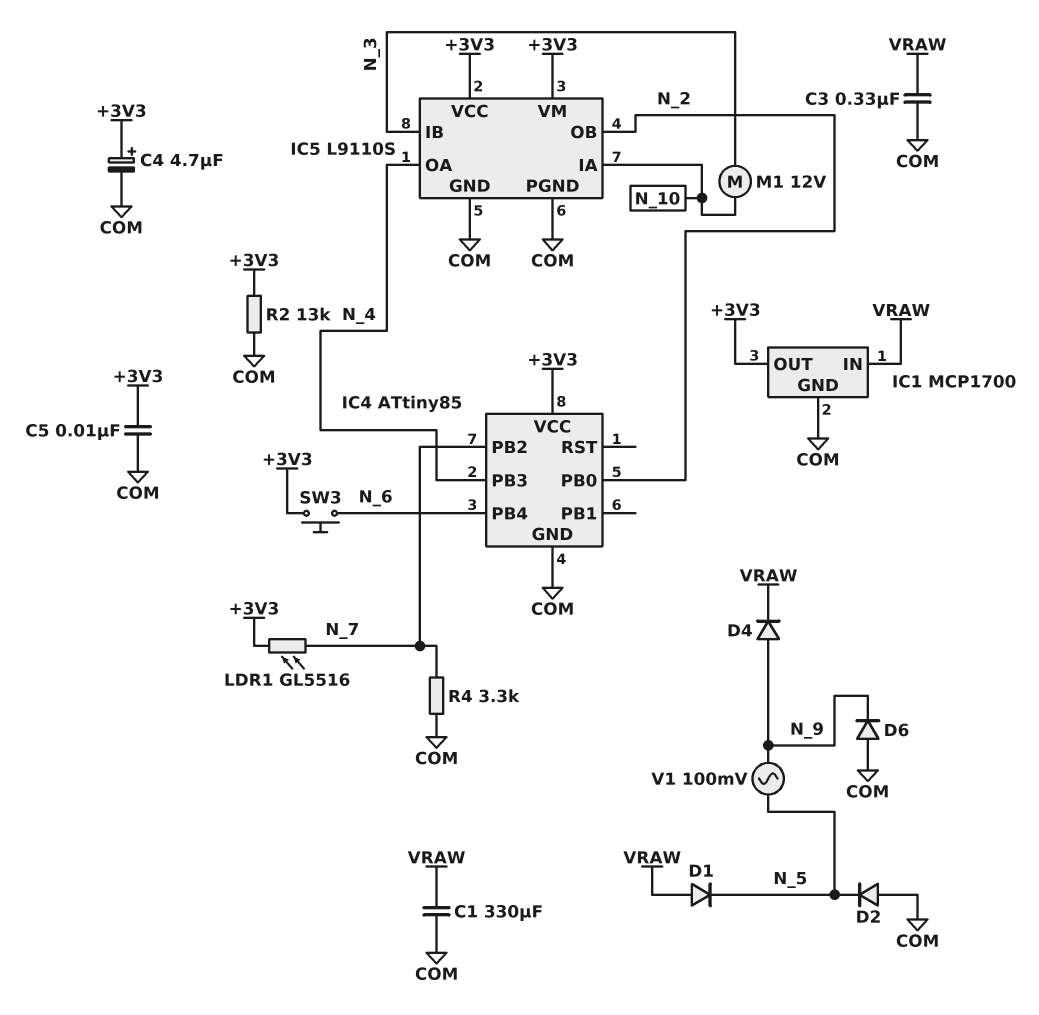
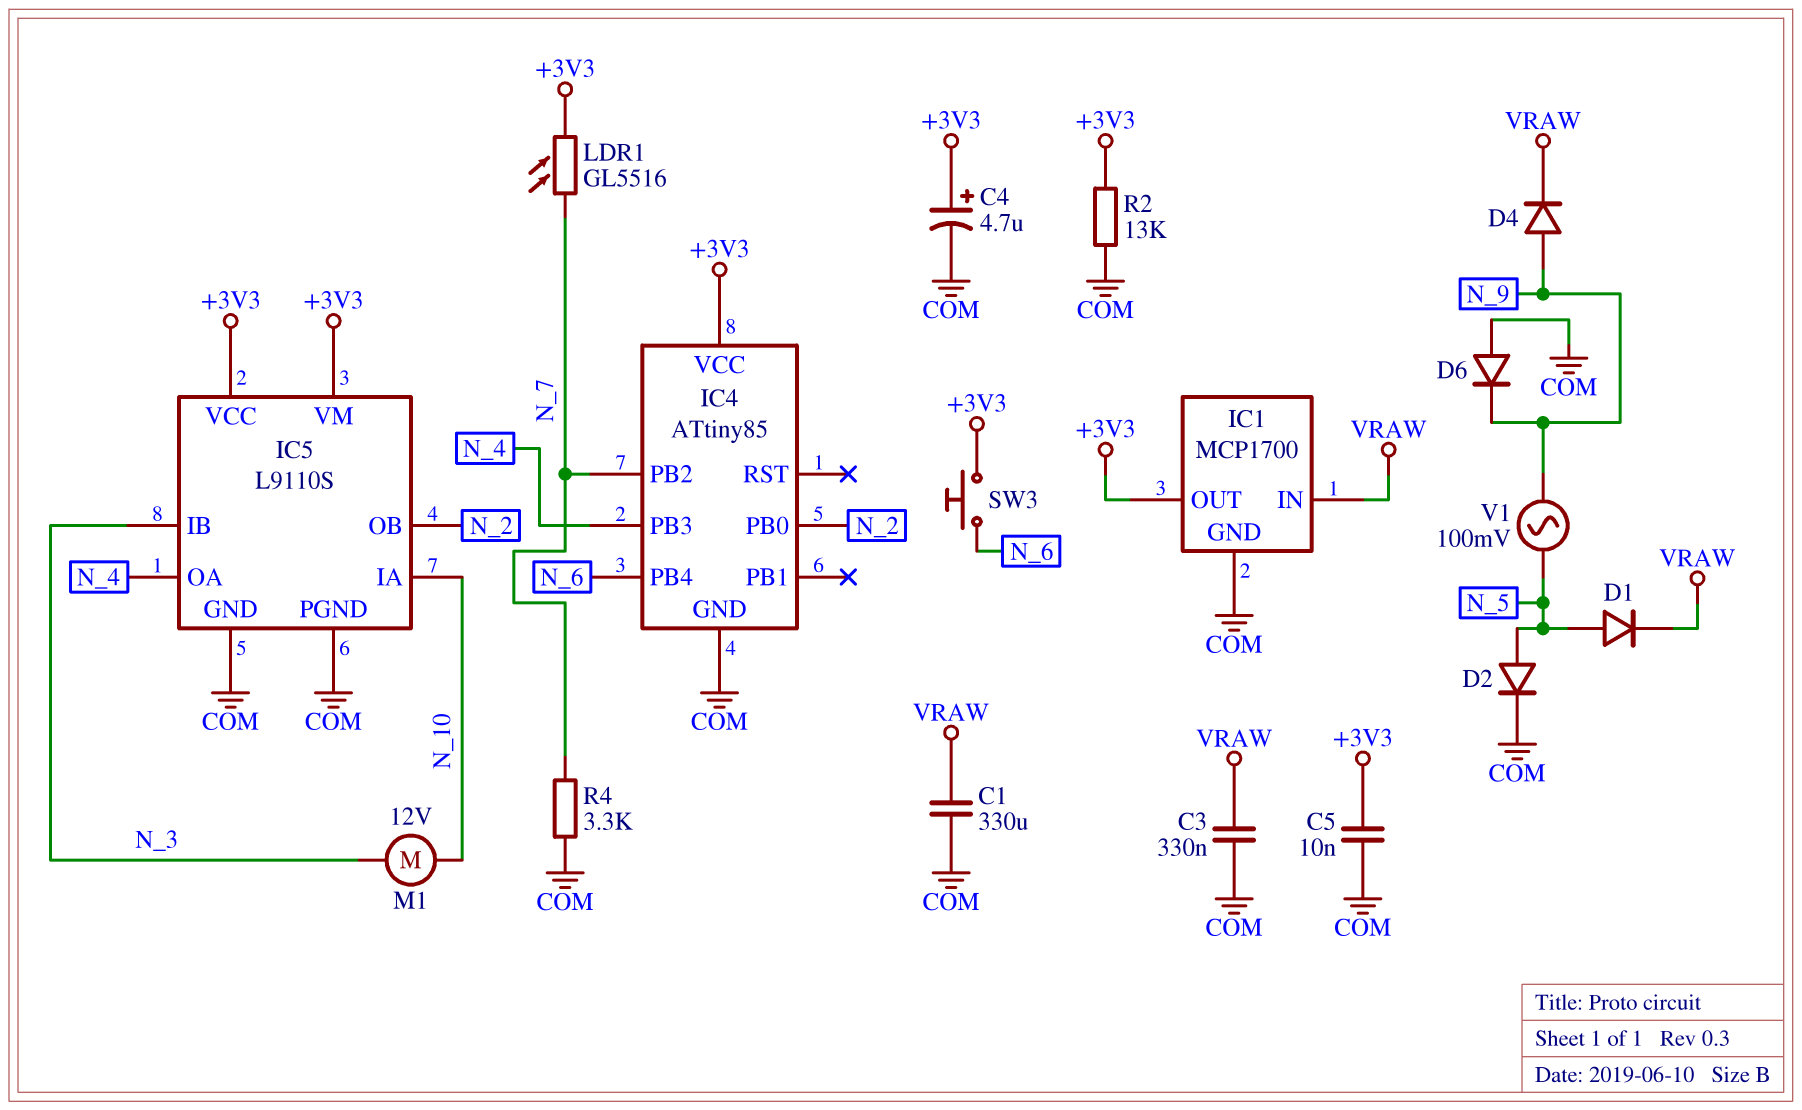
D1: diode (A VRAW, K N_5) -> diode (A N_5, K VRAW)
D2: diode (A COM, K N_5) -> diode (A N_5, K COM)

